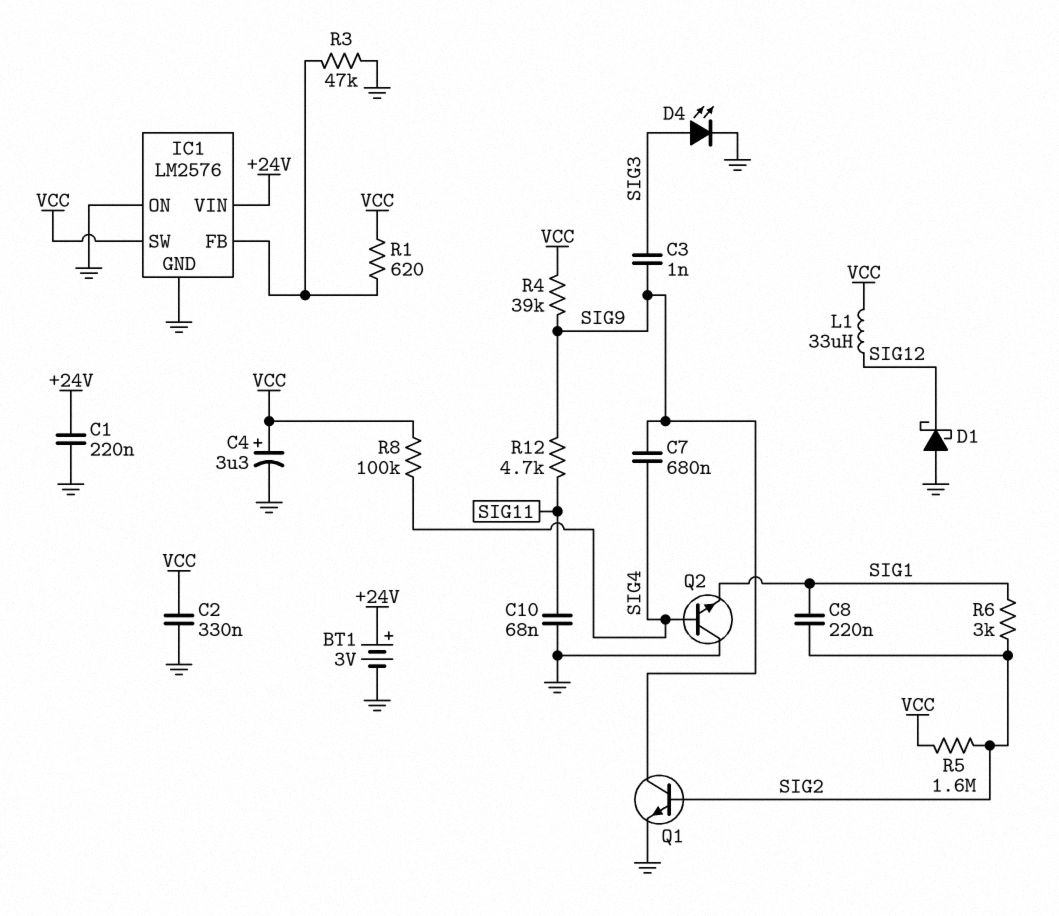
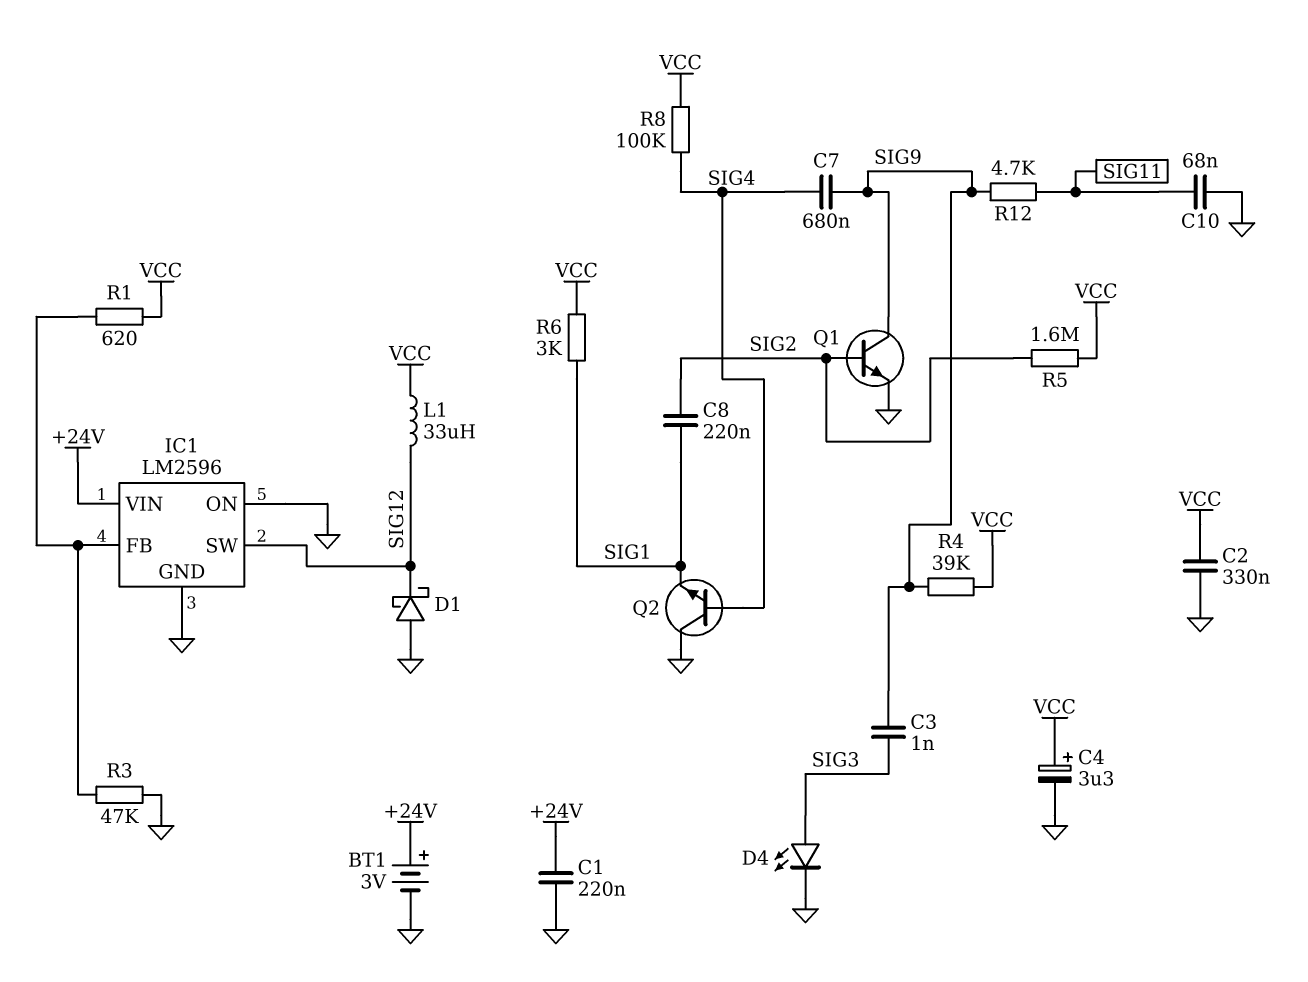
IC1: LM2576 -> LM2596
IC1 pin SW: VCC -> SIG12
R6: 3k (SIG1, SIG2) -> 3k (SIG1, VCC)

